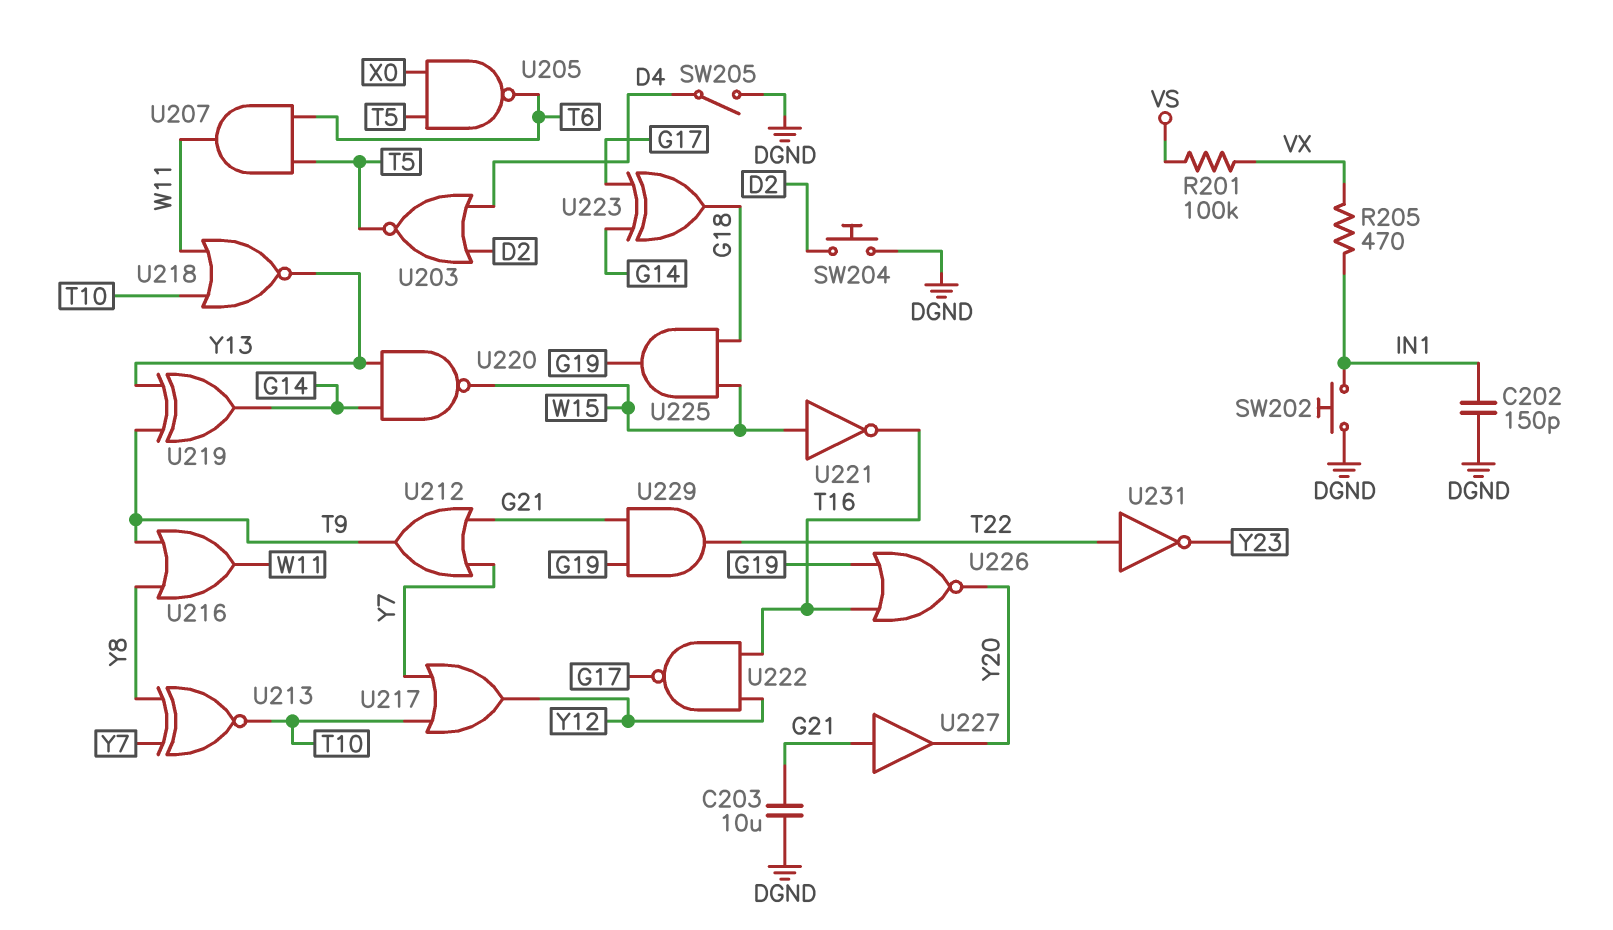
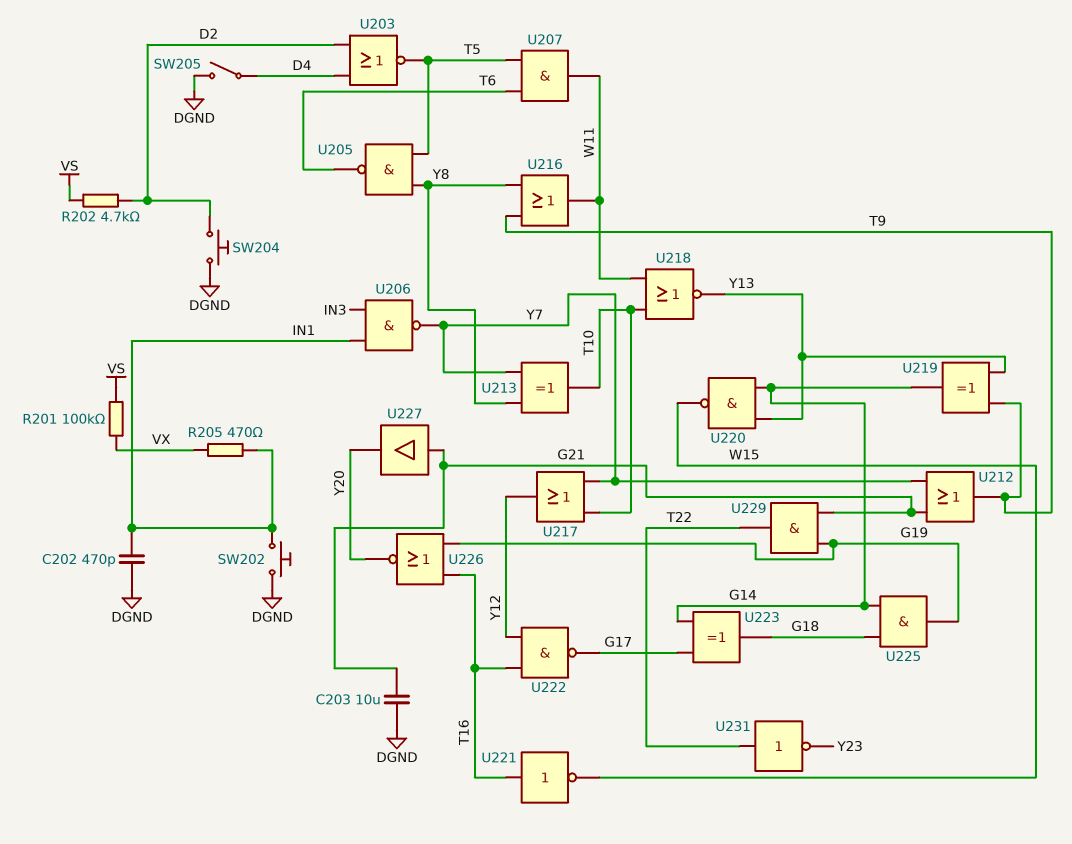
C202: 150pF (DGND, IN1) -> 470pF (DGND, IN1)
R202: none -> 4.7k (D2, VS)
U205: NAND (in T5, in X0, out T6) -> NAND (in T5, in Y8, out T6)
U206: none -> NAND (in IN1, in IN3, out Y7)
U213: XNOR (in Y7, in Y8, out T10) -> XOR (in Y7, in Y8, out T10)
U221: NOT (in W15, out T16) -> NOT (in T16, out W15)
U225: AND (in G18, in W15, out G19) -> AND (in G14, in G18, out G19)

